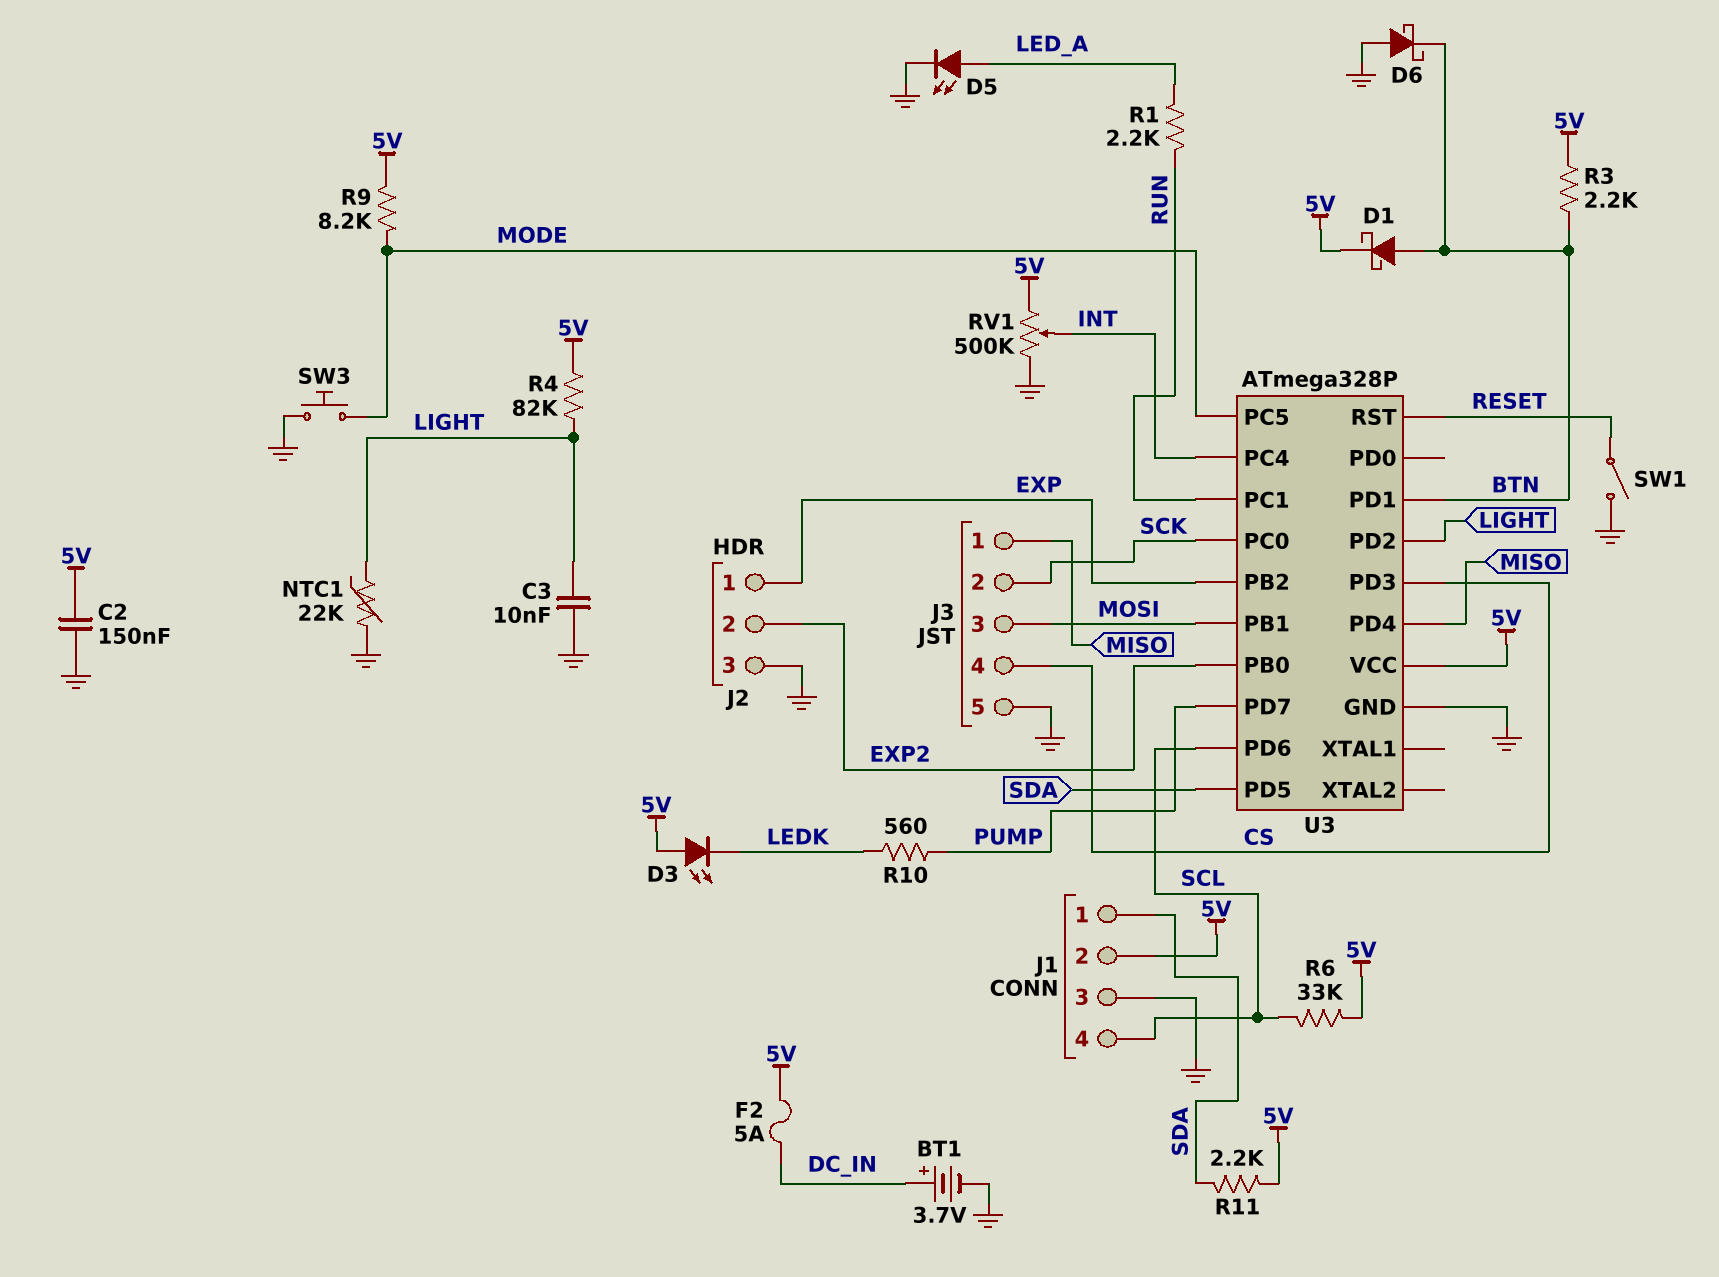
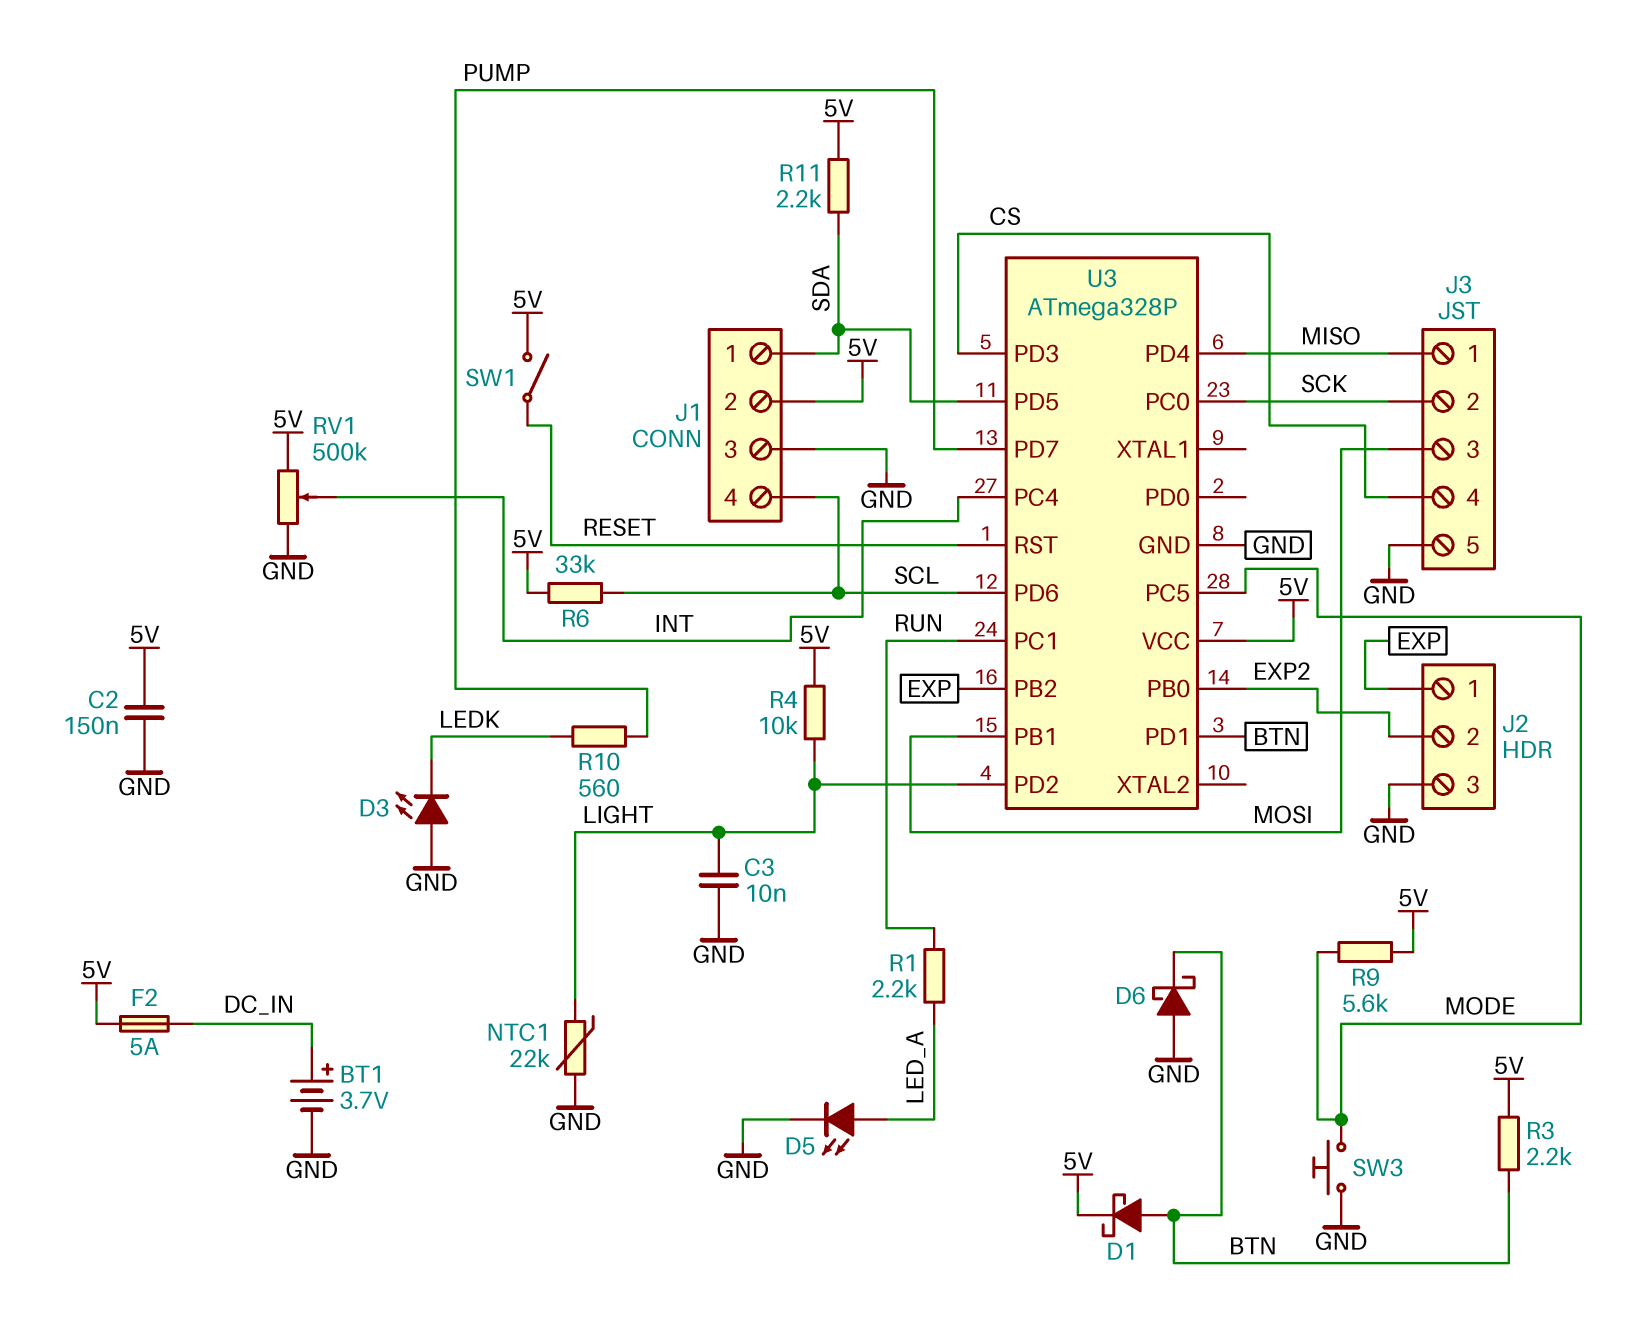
D3: LED (A 5V, K LEDK) -> LED (A GND, K LEDK)
R4: 82k (5V, LIGHT) -> 10k (5V, LIGHT)
R9: 8.2k (5V, MODE) -> 5.6k (5V, MODE)
SW1: switch (GND, RESET) -> switch (5V, RESET)

